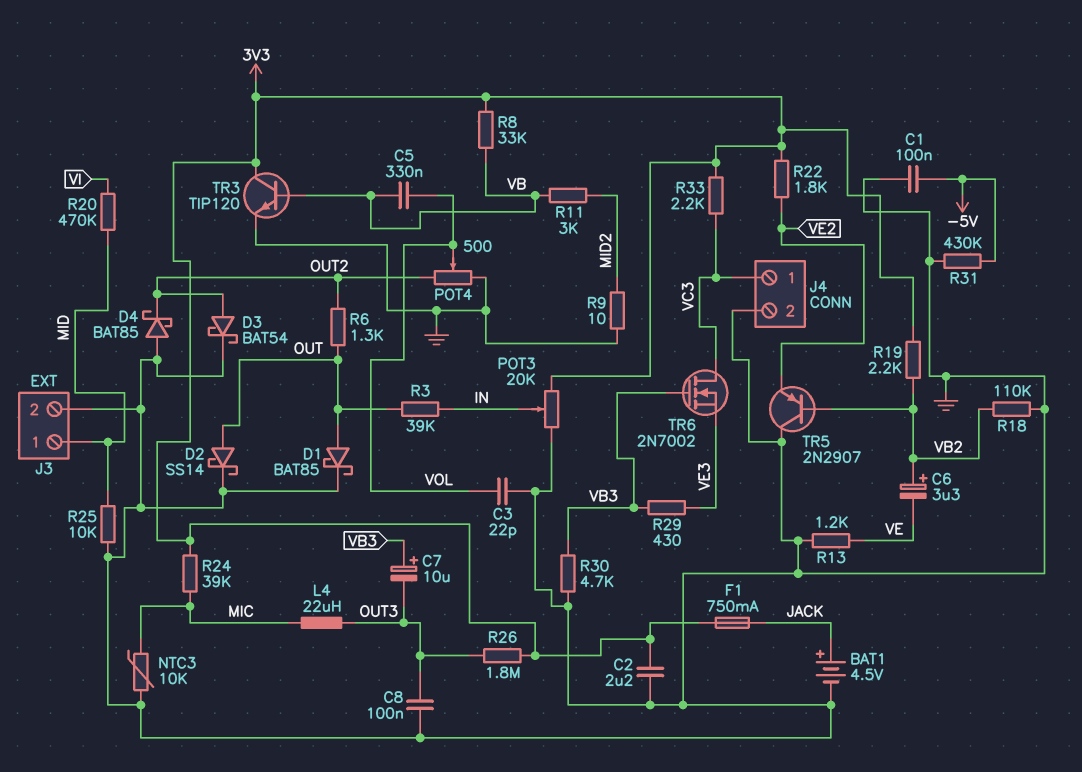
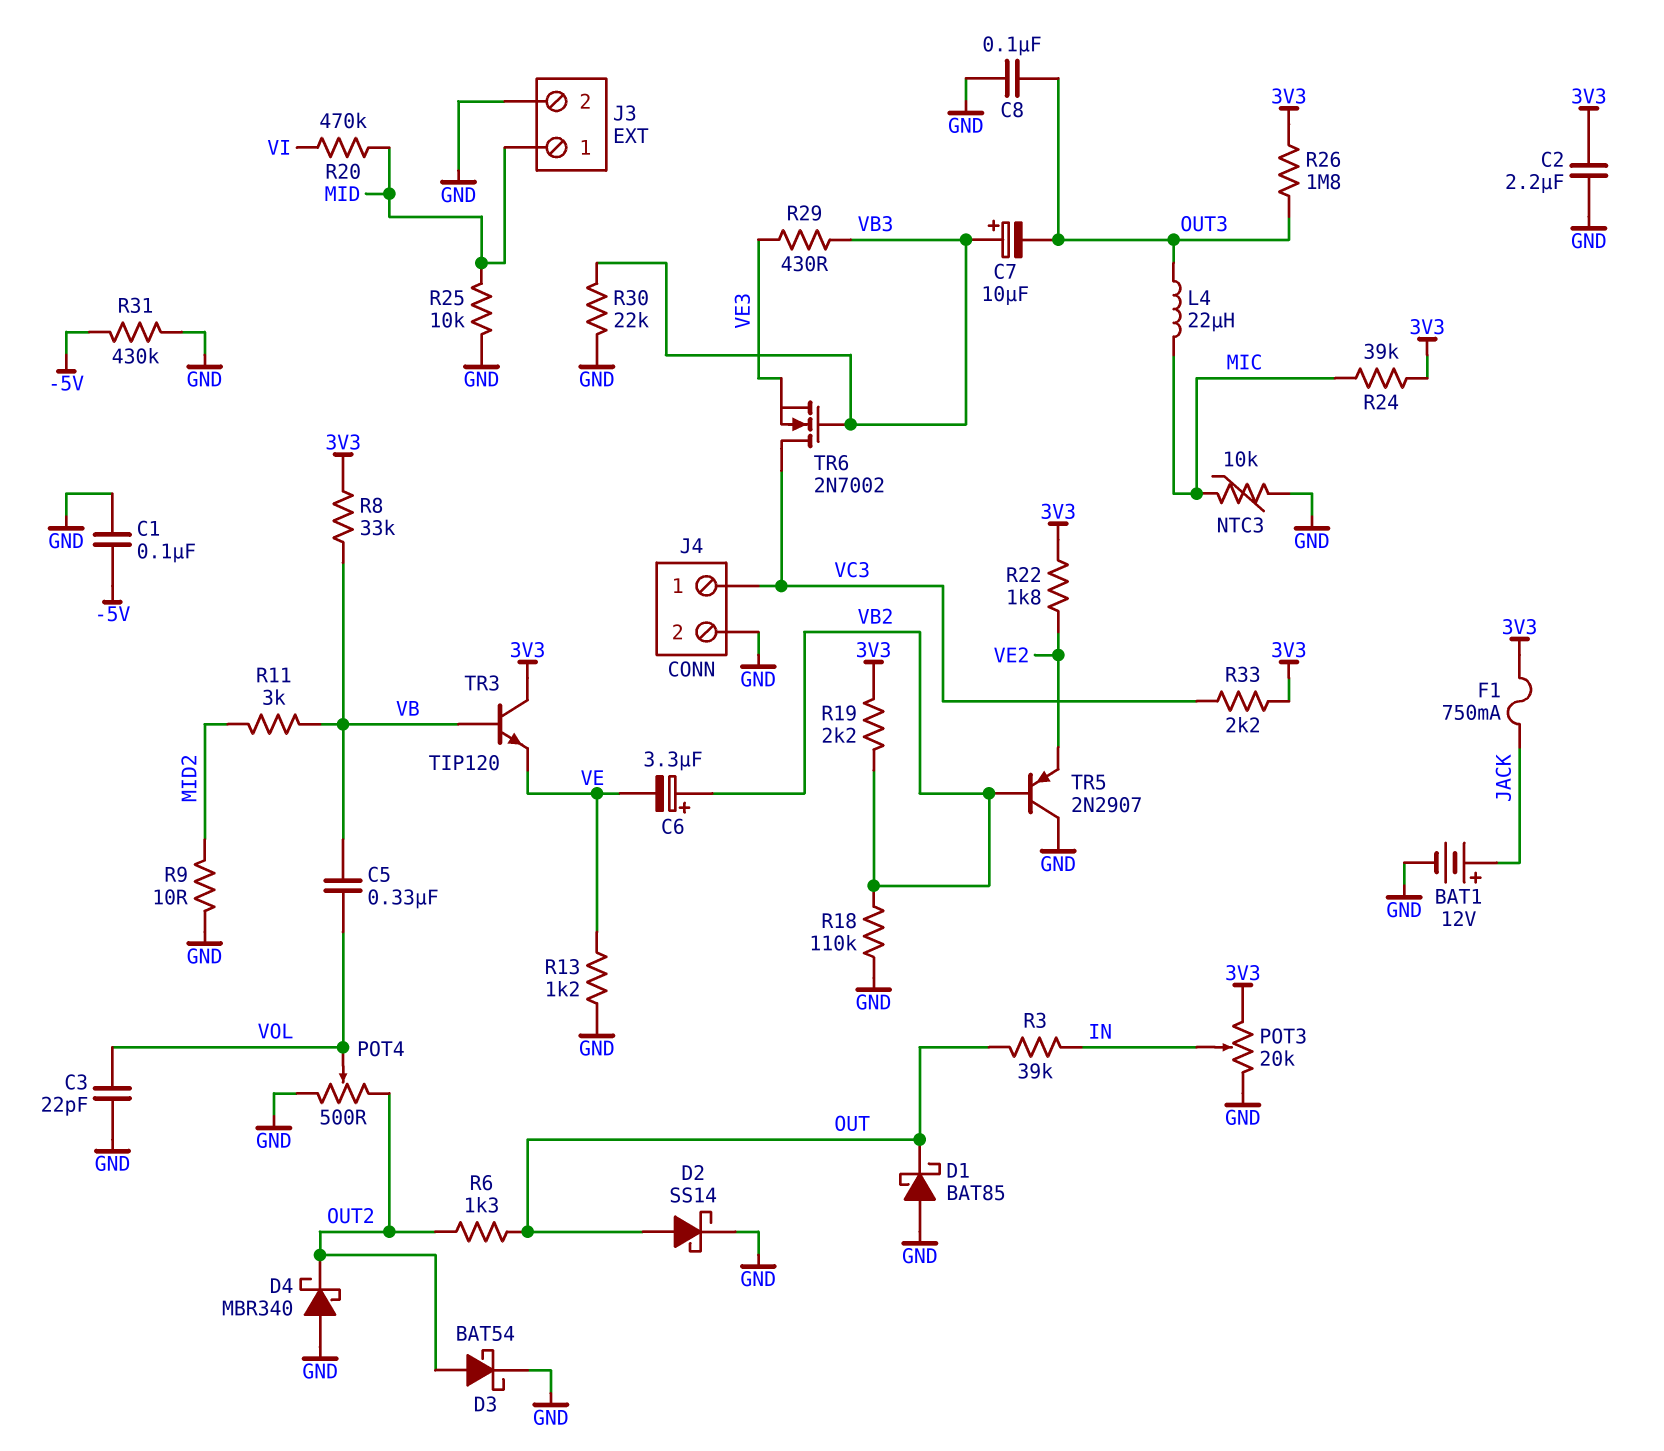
BAT1: 4.5V (plus JACK, minus GND) -> 12V (plus JACK, minus GND)
D1: schottky BAT85 (A OUT, K GND) -> schottky BAT85 (A GND, K OUT)
D4: schottky BAT85 (A GND, K OUT2) -> schottky MBR340 (A GND, K OUT2)
R30: 4.7k (GND, VB3) -> 22k (GND, VB3)
TR3: NPN TIP120 (B VB, C 3V3, E GND) -> NPN TIP120 (B VB, C 3V3, E VE)

